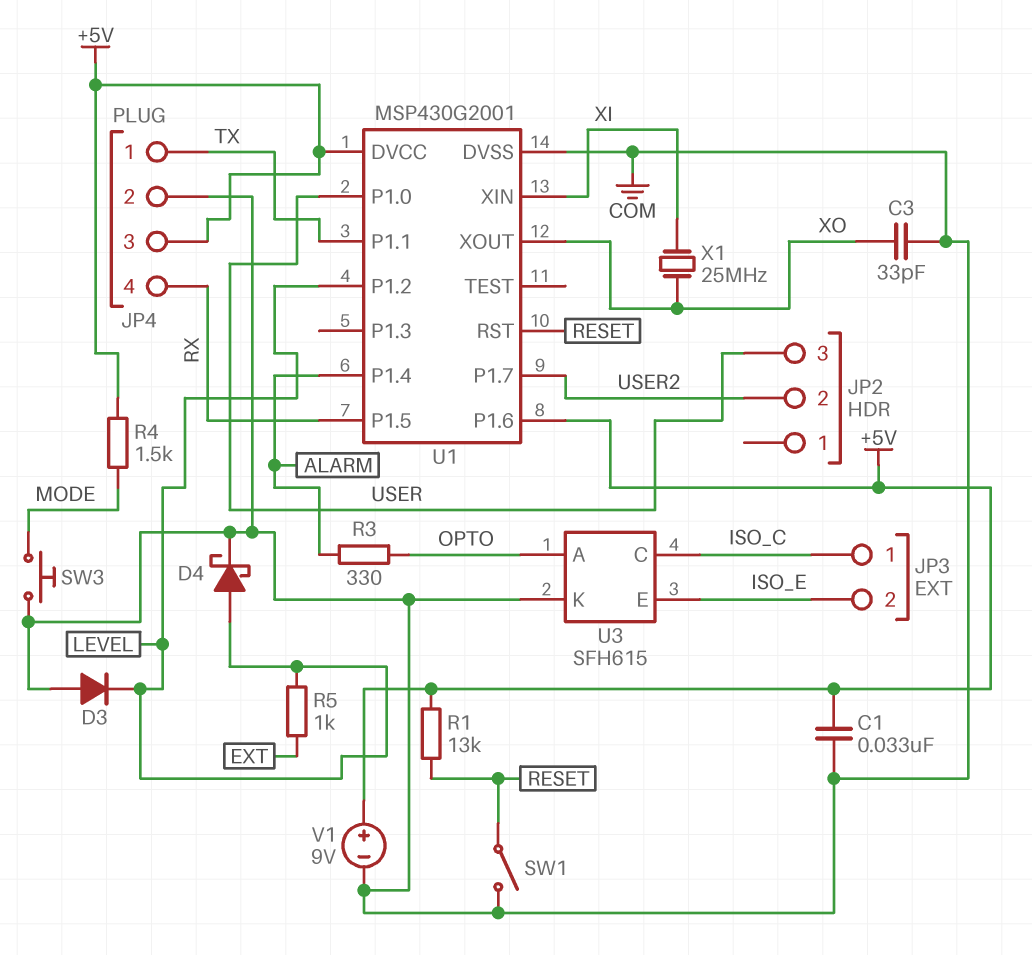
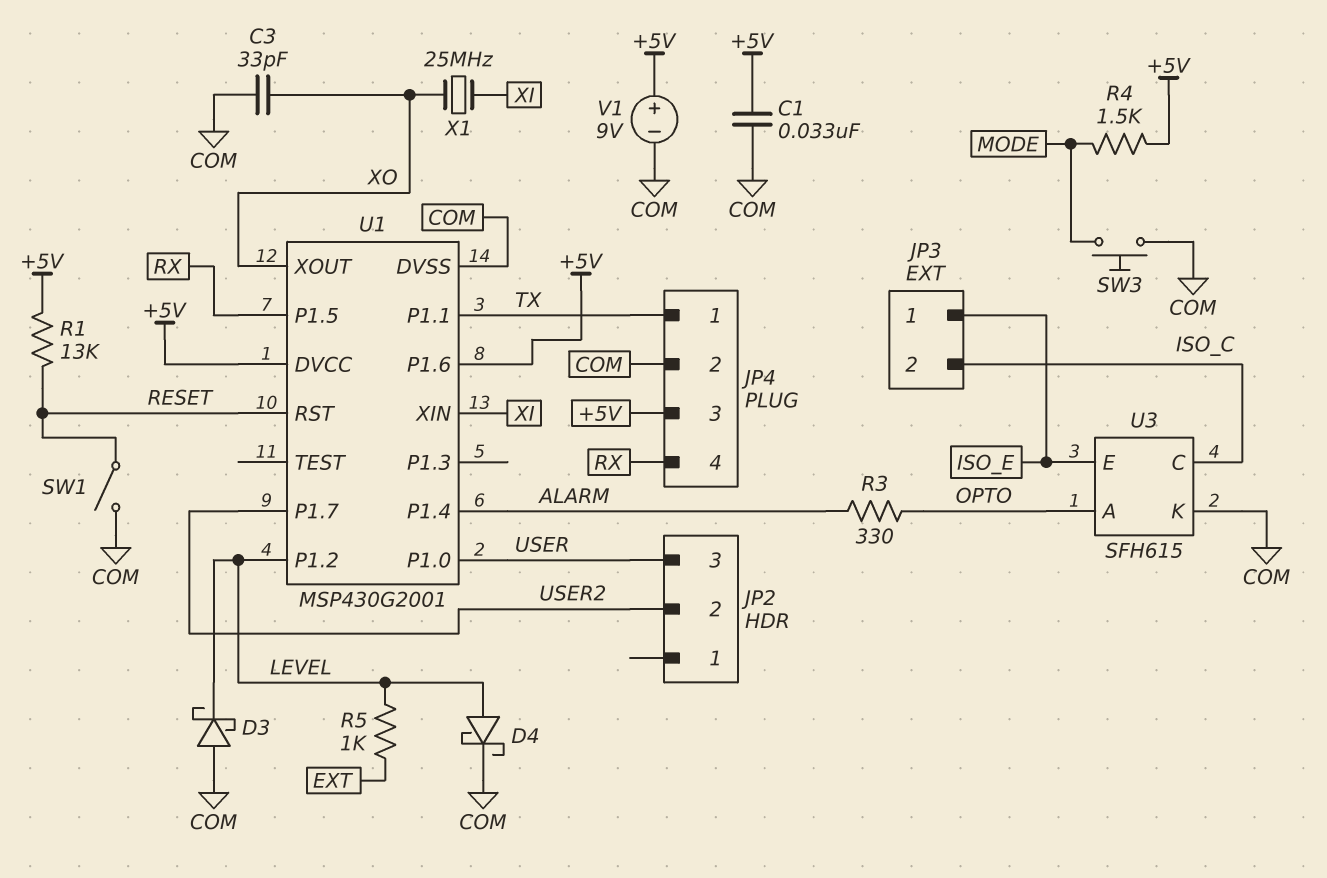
D3: diode (A COM, K LEVEL) -> schottky (A COM, K LEVEL)
JP3 pin 1: ISO_C -> ISO_E
JP3 pin 2: ISO_E -> ISO_C

